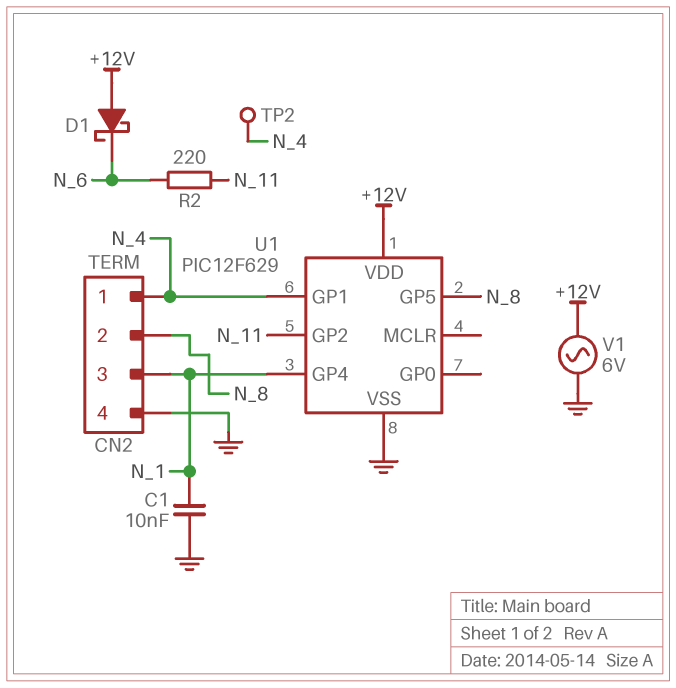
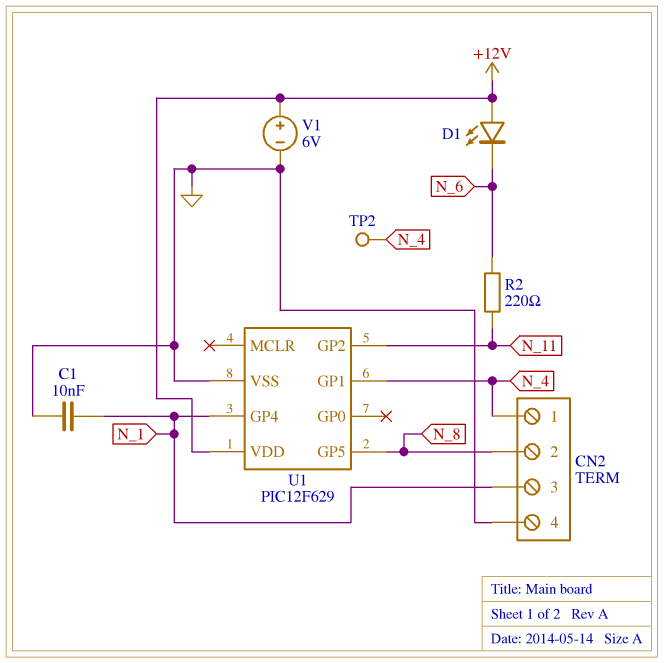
D1: schottky (A +12V, K N_6) -> LED (A +12V, K N_6)
V1: AC 6V (+12V, GND) -> 6V (plus +12V, minus GND)

